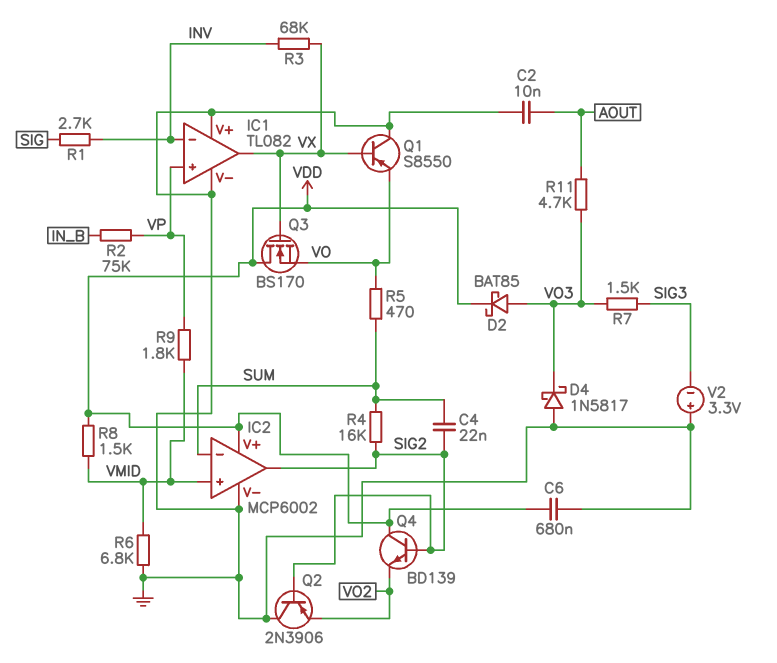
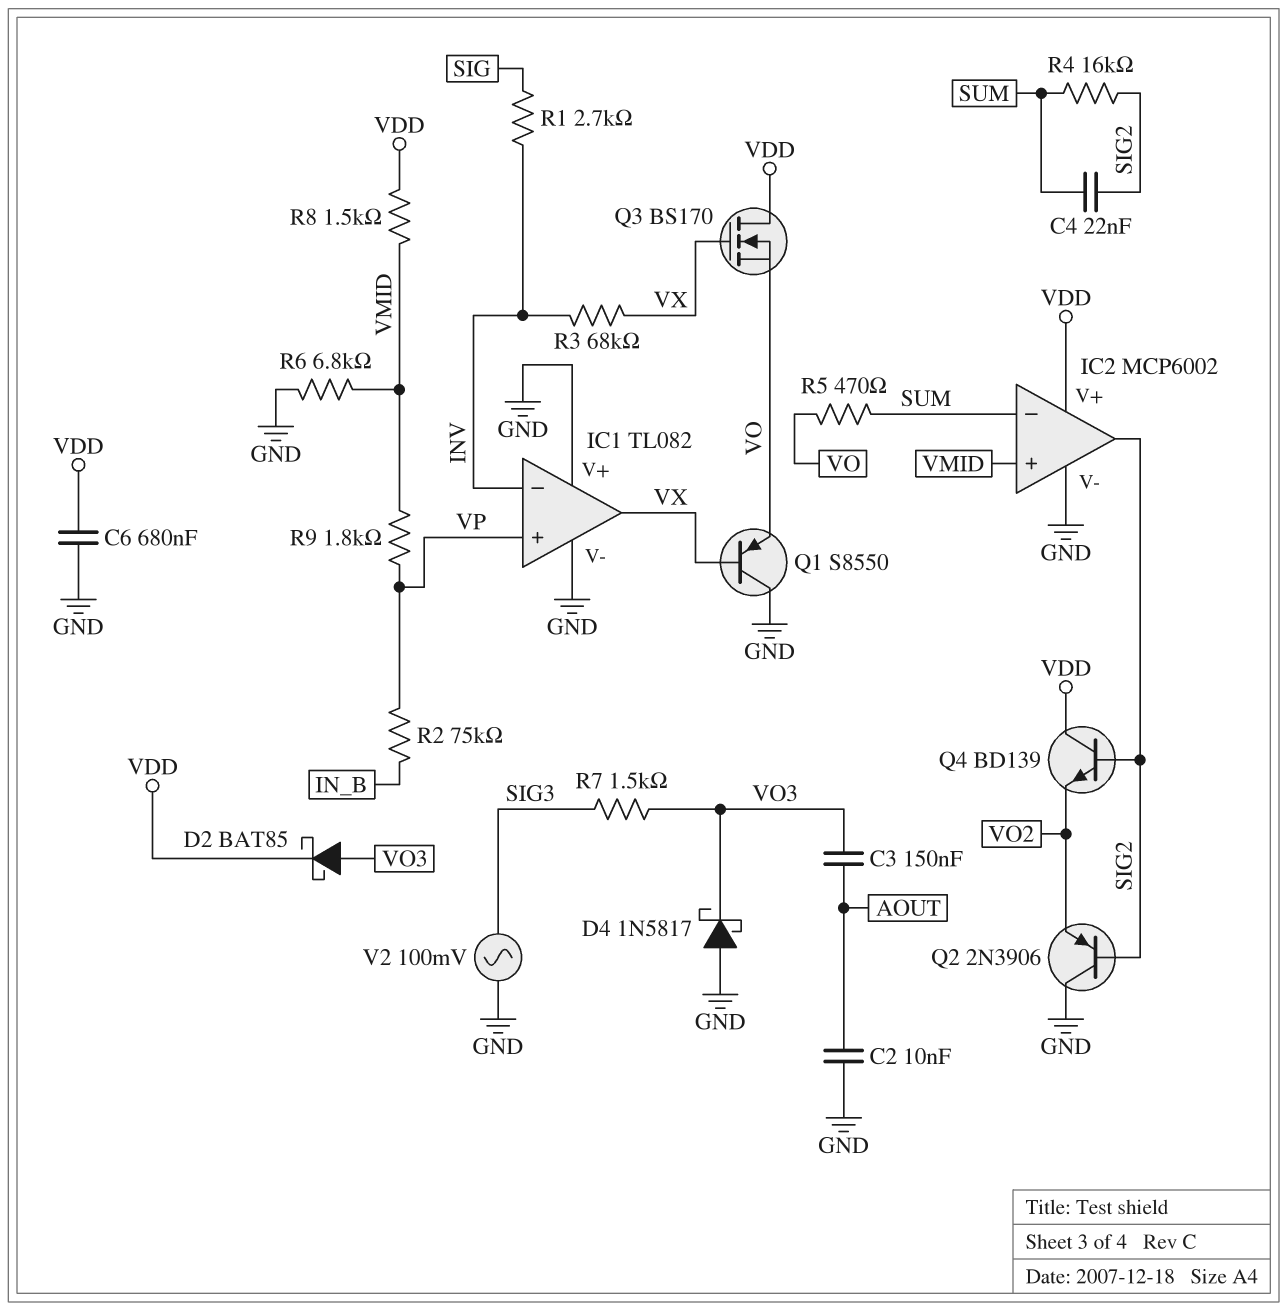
C3: none -> 150nF (AOUT, VO3)
R11: 4.7k (AOUT, VO3) -> none
V2: 3.3V (plus GND, minus SIG3) -> AC 100mV (GND, SIG3)

